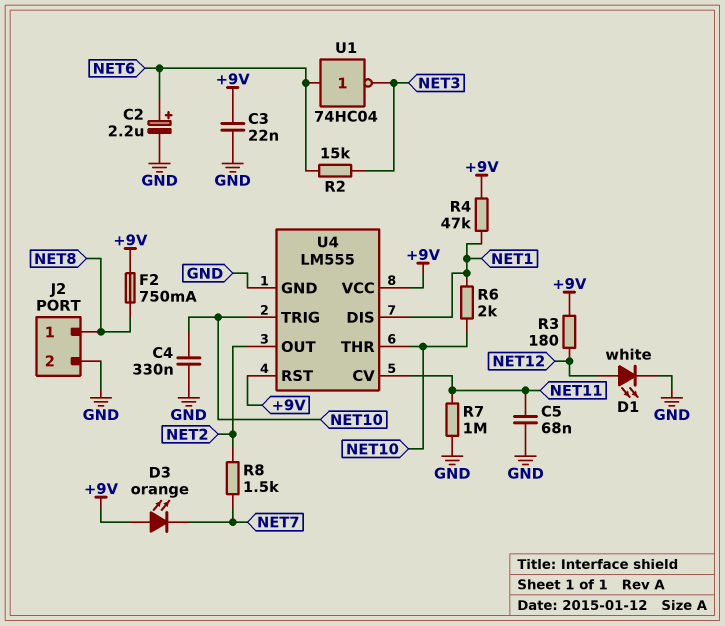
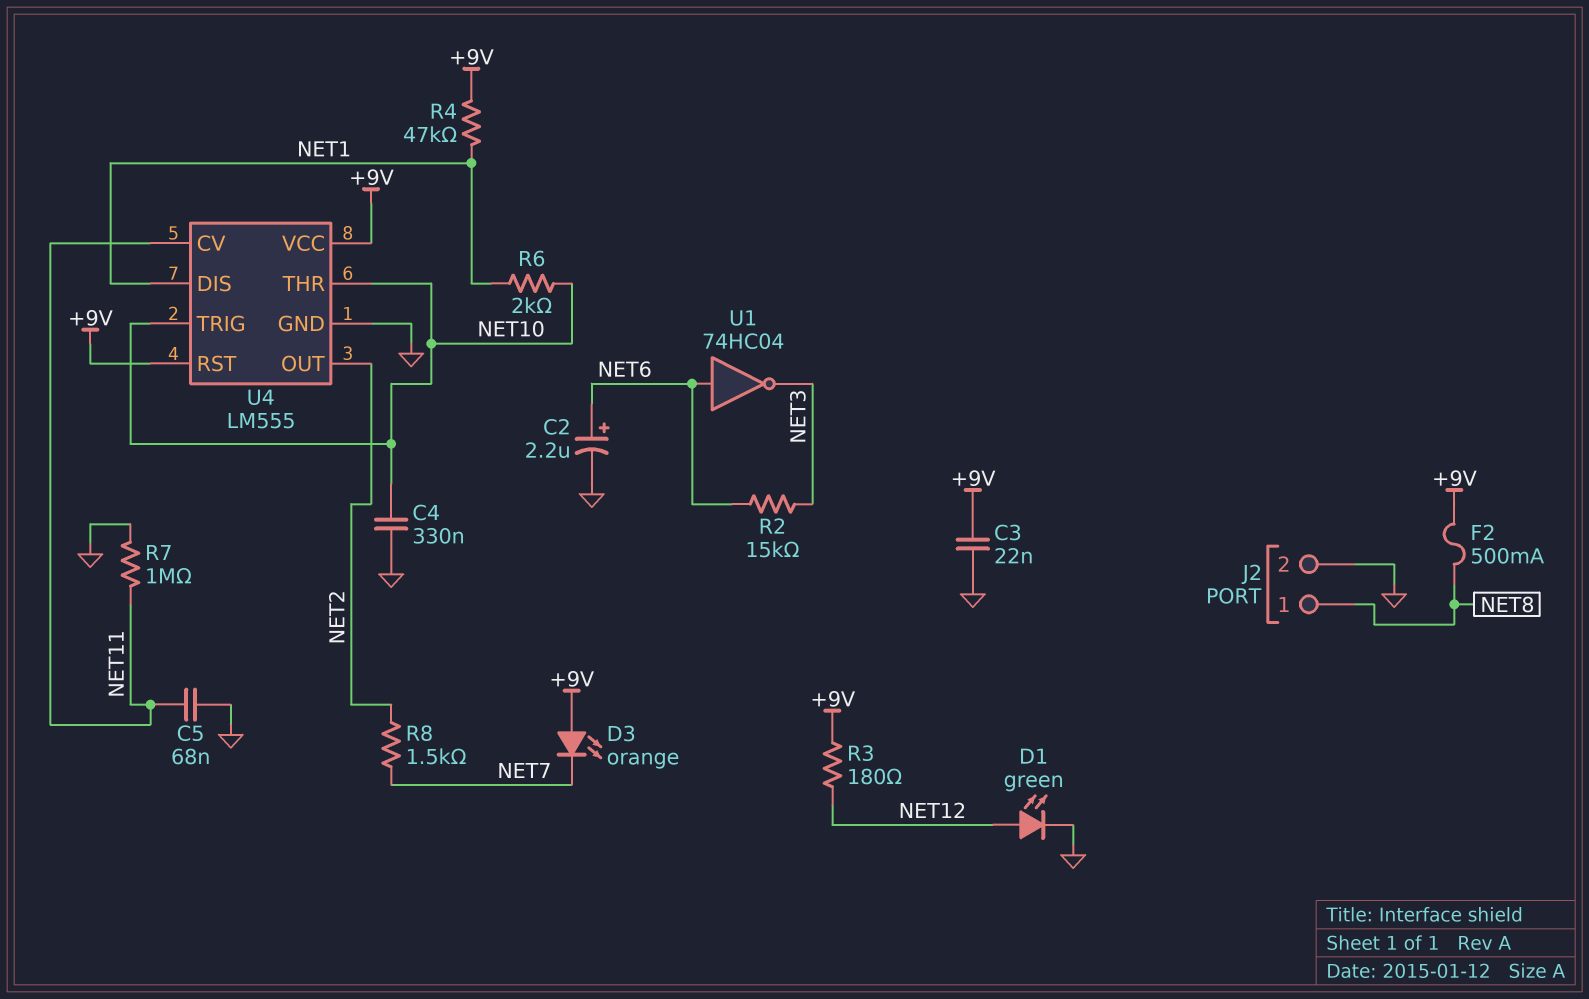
D1: LED white (A NET12, K GND) -> LED green (A NET12, K GND)
F2: 750mA (+9V, NET8) -> 500mA (+9V, NET8)

